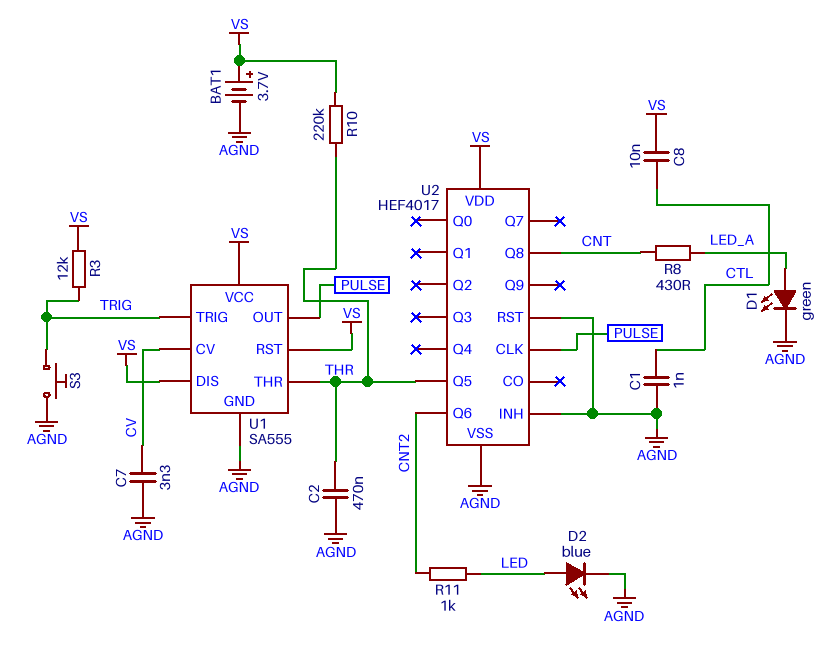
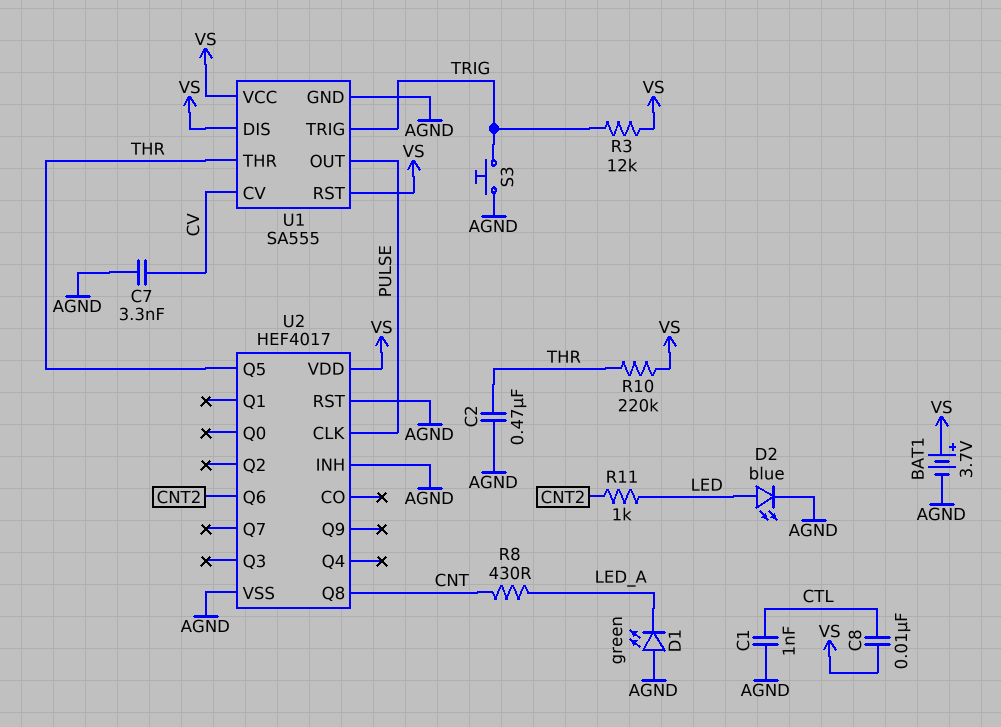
D1: LED green (A LED_A, K AGND) -> LED green (A AGND, K LED_A)

